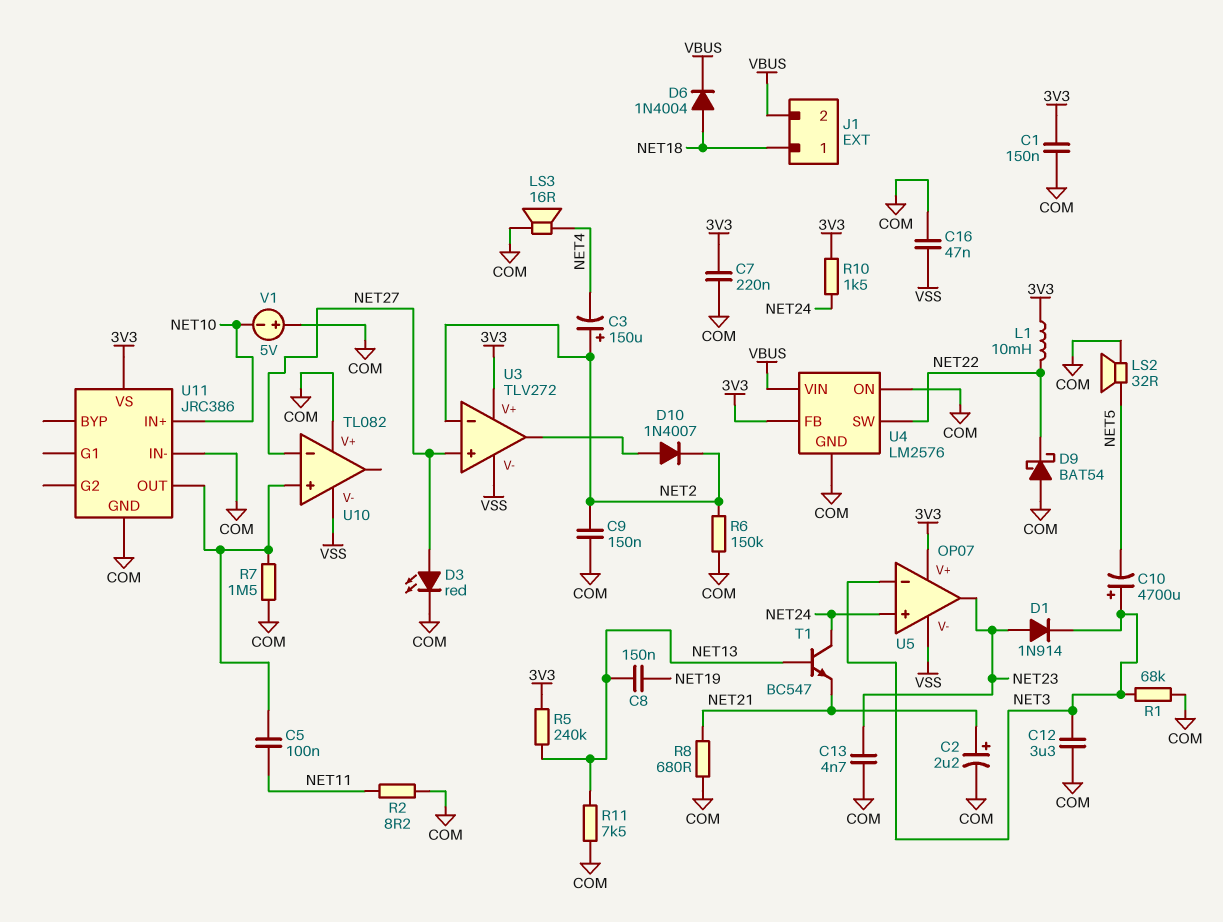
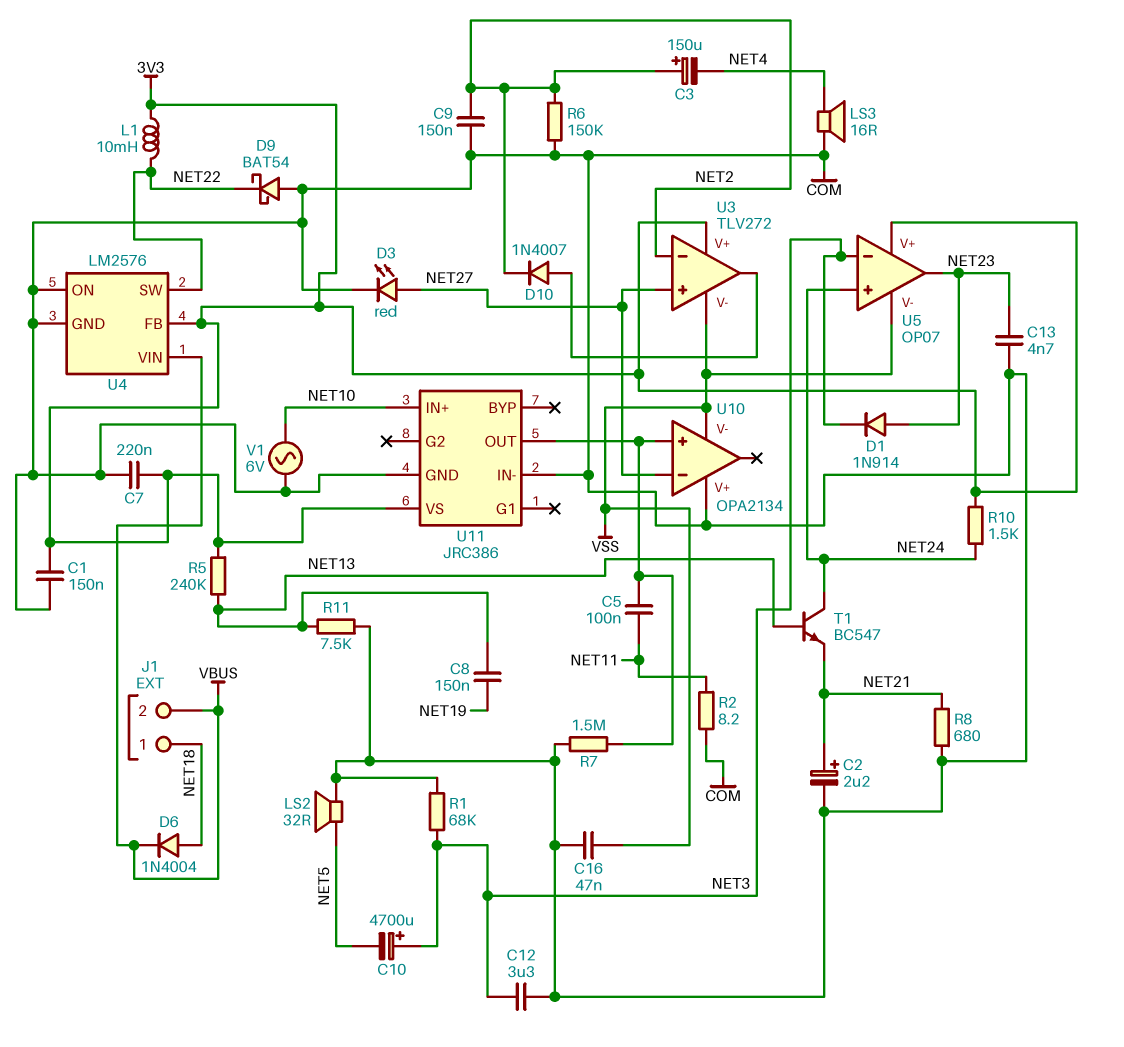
U10: TL082 -> OPA2134
V1: 5V (plus COM, minus NET10) -> AC 6V (COM, NET10)

